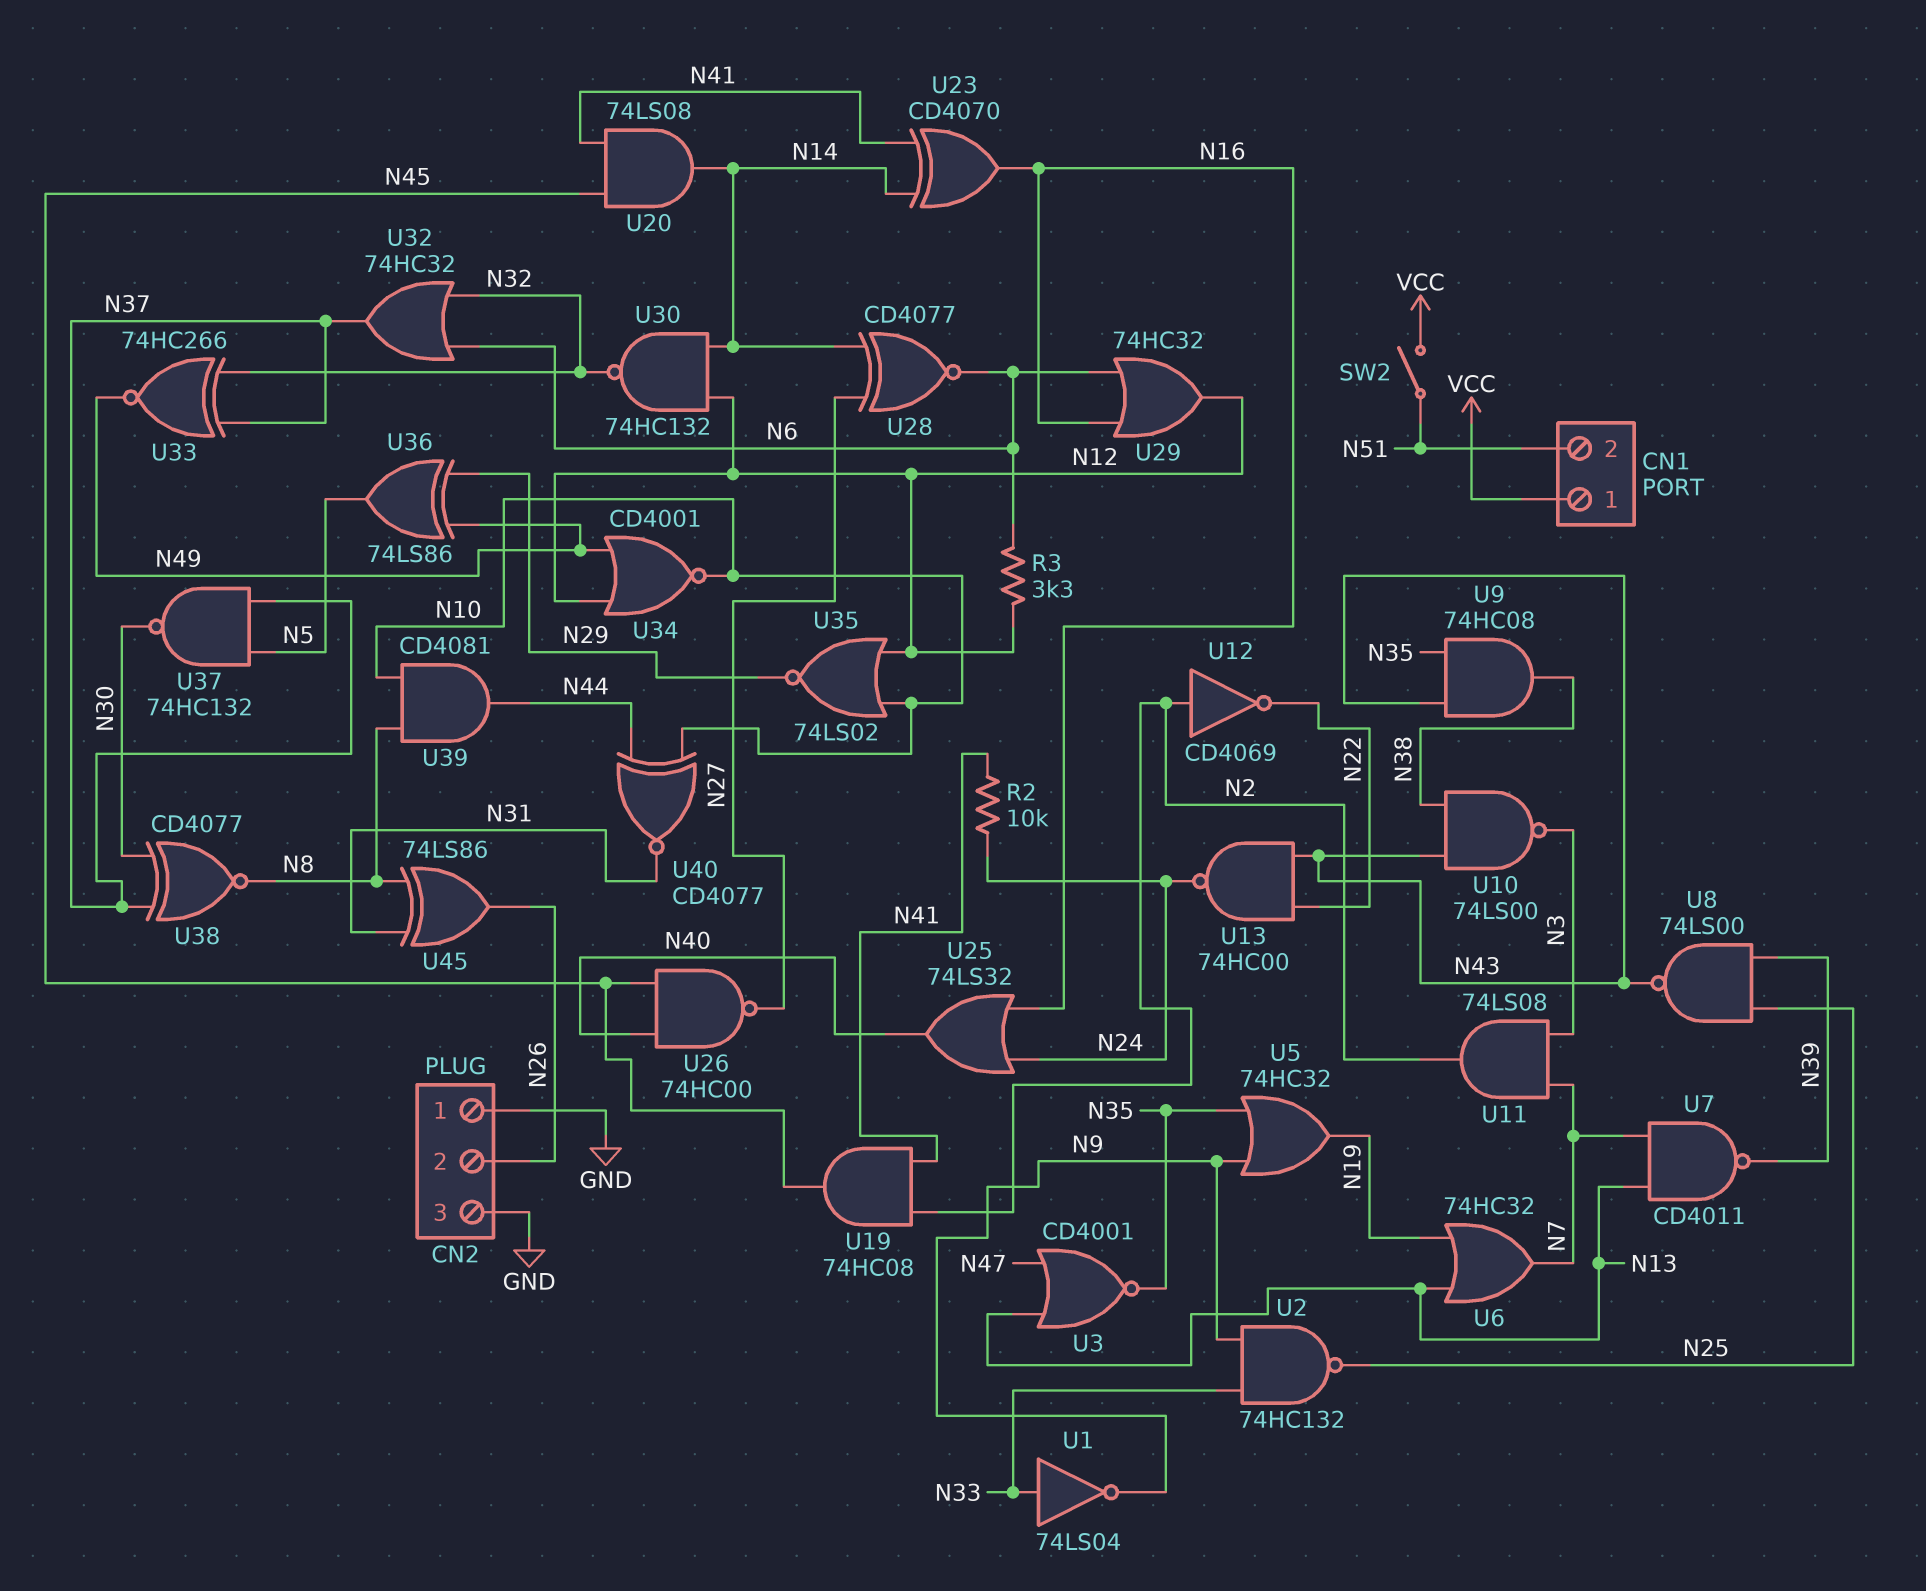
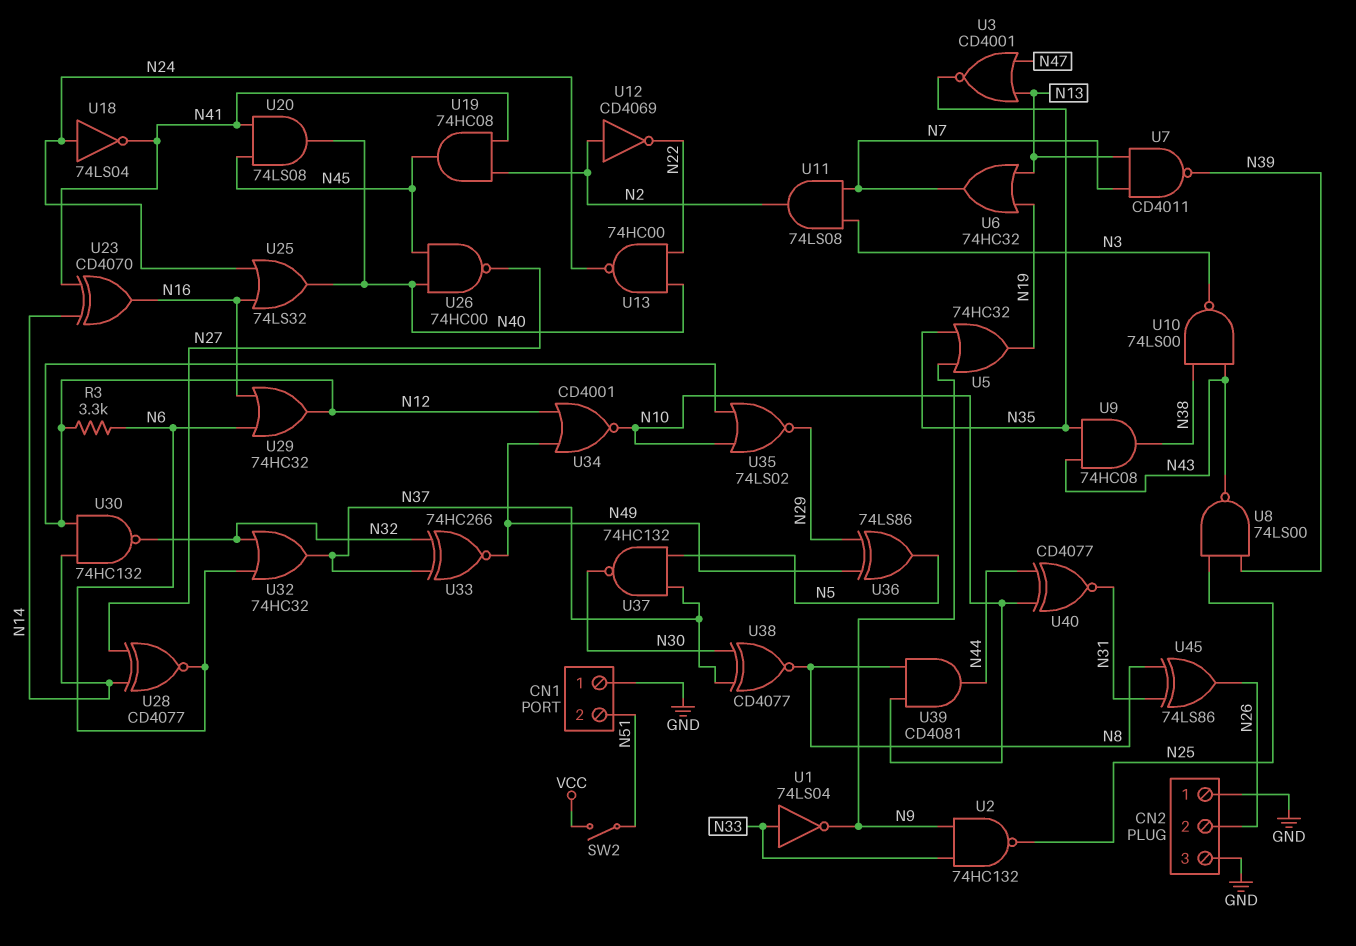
CN1 pin 1: VCC -> GND
R2: 10k (N24, N41) -> none
U13: NAND 74HC00 (in N22, in N43, out N24) -> NAND 74HC00 (in N22, in N40, out N24)
U18: none -> NOT 74LS04 (in N24, out N41)
U20: AND 74LS08 (in N41, in N45, out N14) -> AND 74LS08 (in N41, in N45, out N40)

